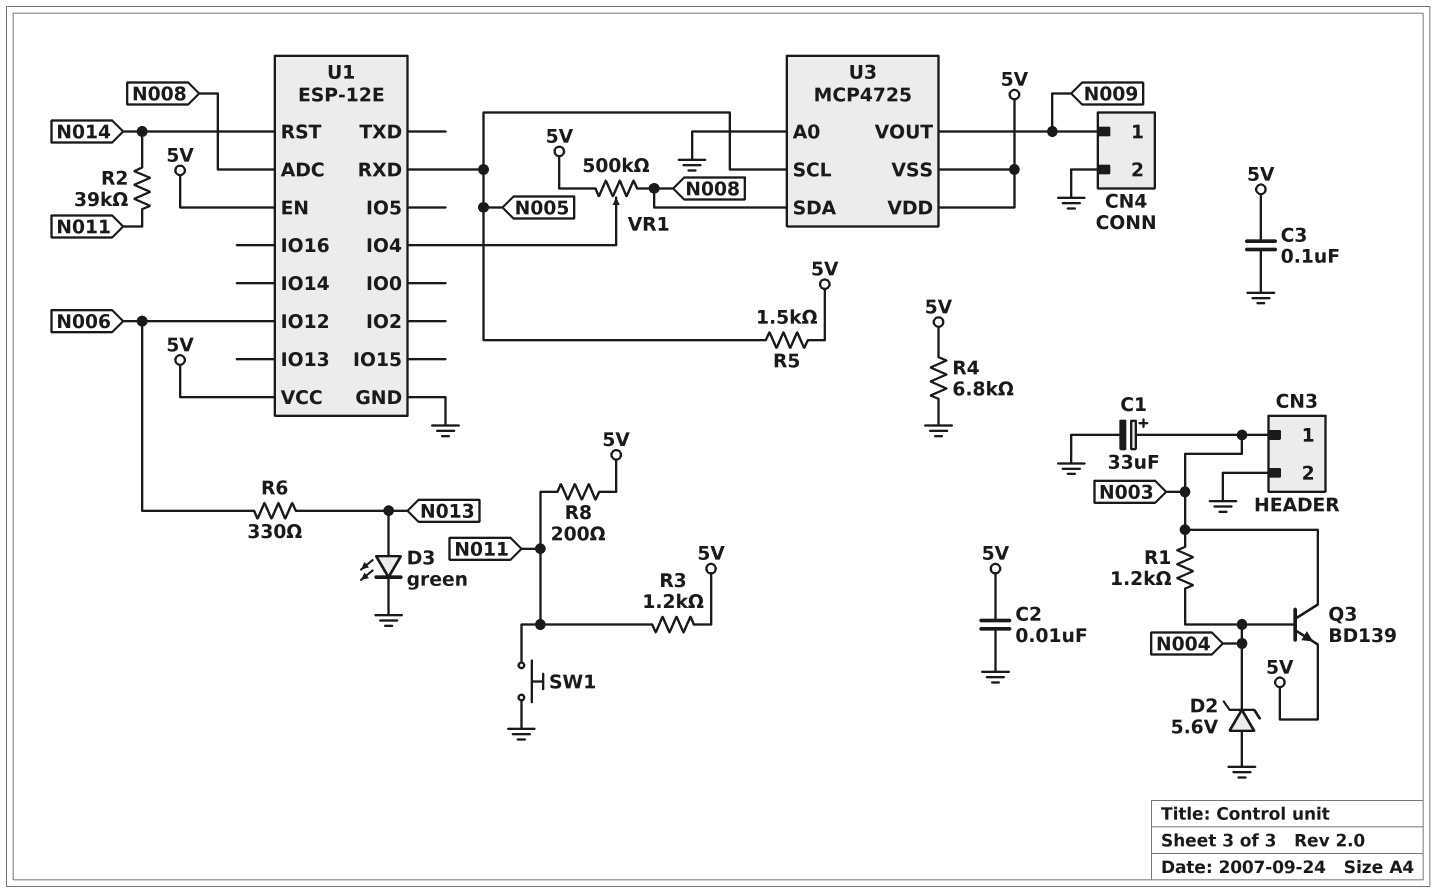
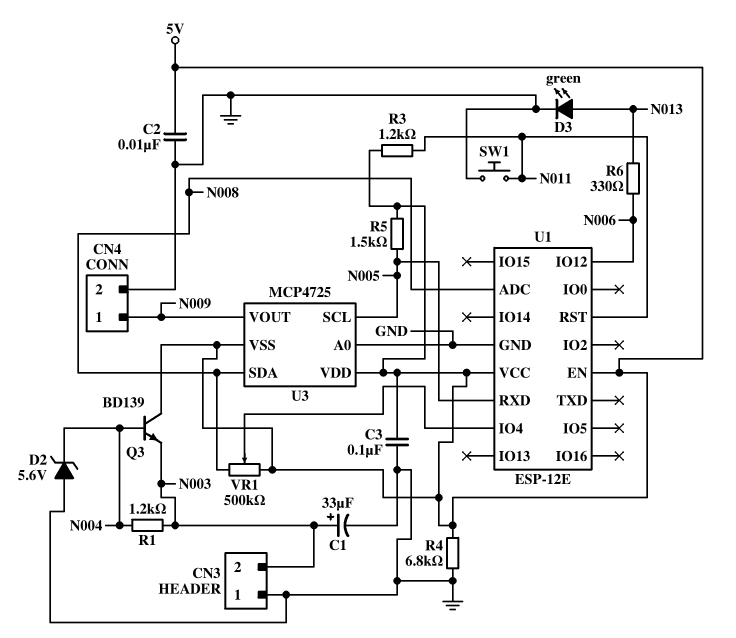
CN3 pin 1: N003 -> GND
CN3 pin 2: GND -> N003
Q3: NPN BD139 (B N004, C N003, E 5V) -> NPN BD139 (B N004, C 5V, E N003)
R2: 39k (N011, N014) -> none
R8: 200 (5V, N011) -> none
U1 pin RST: N014 -> N011

